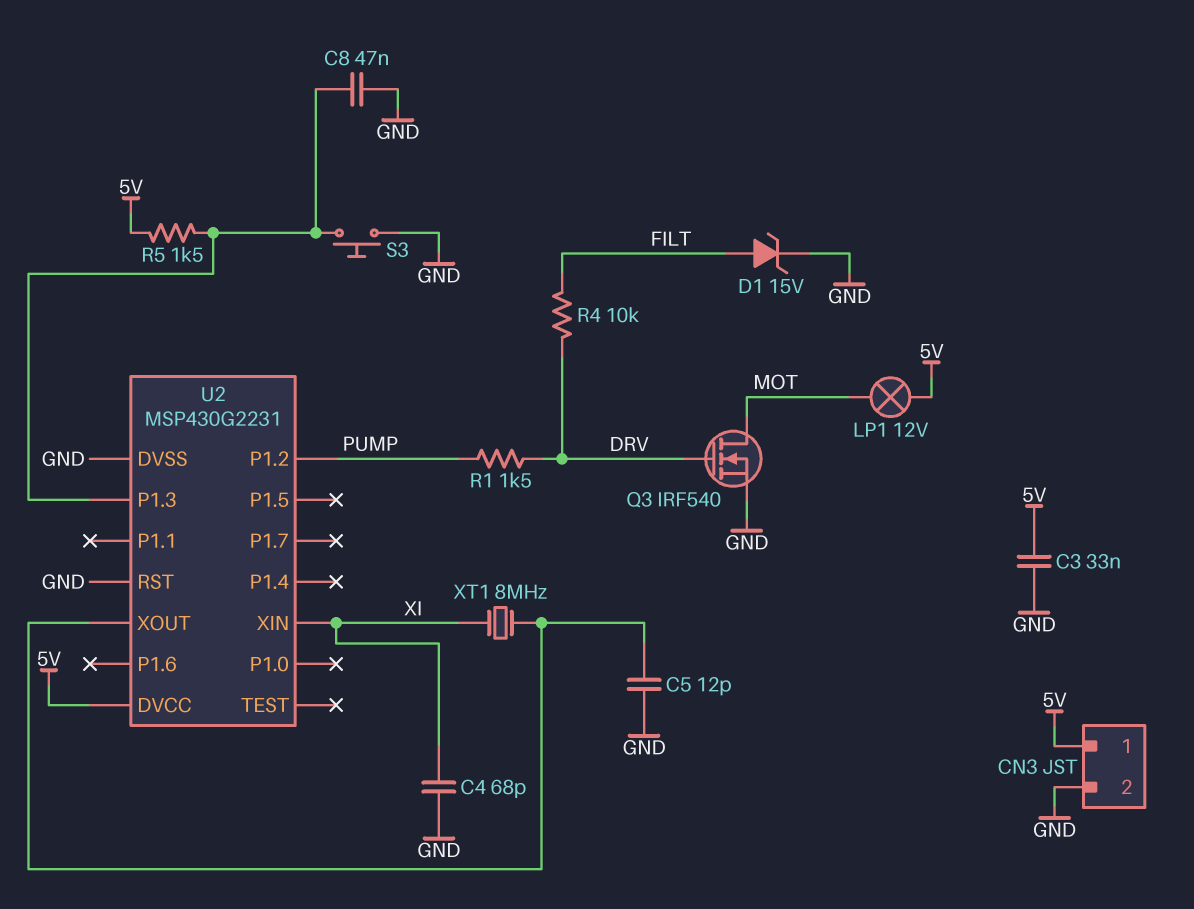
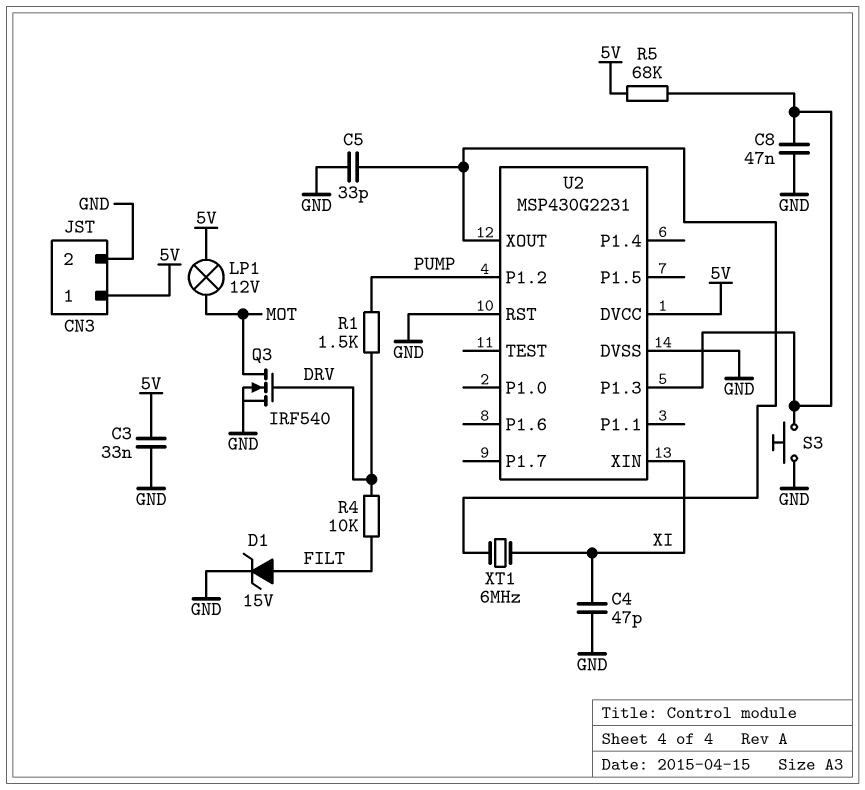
C4: 68pF (GND, XI) -> 47pF (GND, XI)
C5: 12pF (GND, U2/XOUT) -> 33pF (GND, U2/XOUT)
R5: 1.5k (5V, U2/P1.3) -> 68k (5V, U2/P1.3)
XT1: 8MHz (U2/XOUT, XI) -> 6MHz (U2/XOUT, XI)

